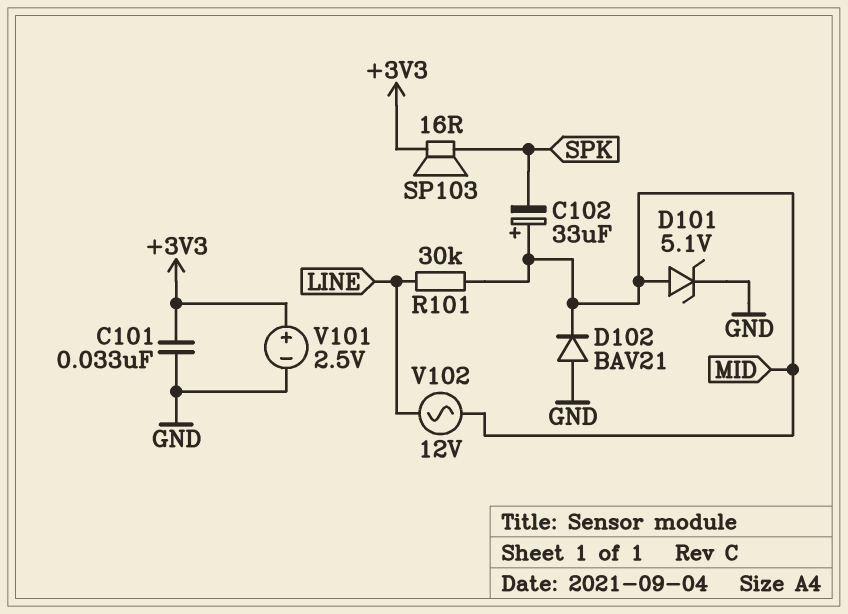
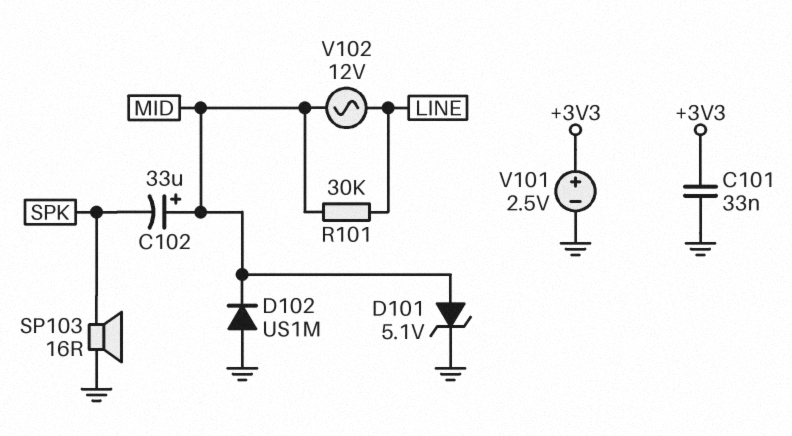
D102: diode BAV21 (A GND, K MID) -> diode US1M (A GND, K MID)
SP103: speaker 16R (+3V3, SPK) -> speaker 16R (GND, SPK)

